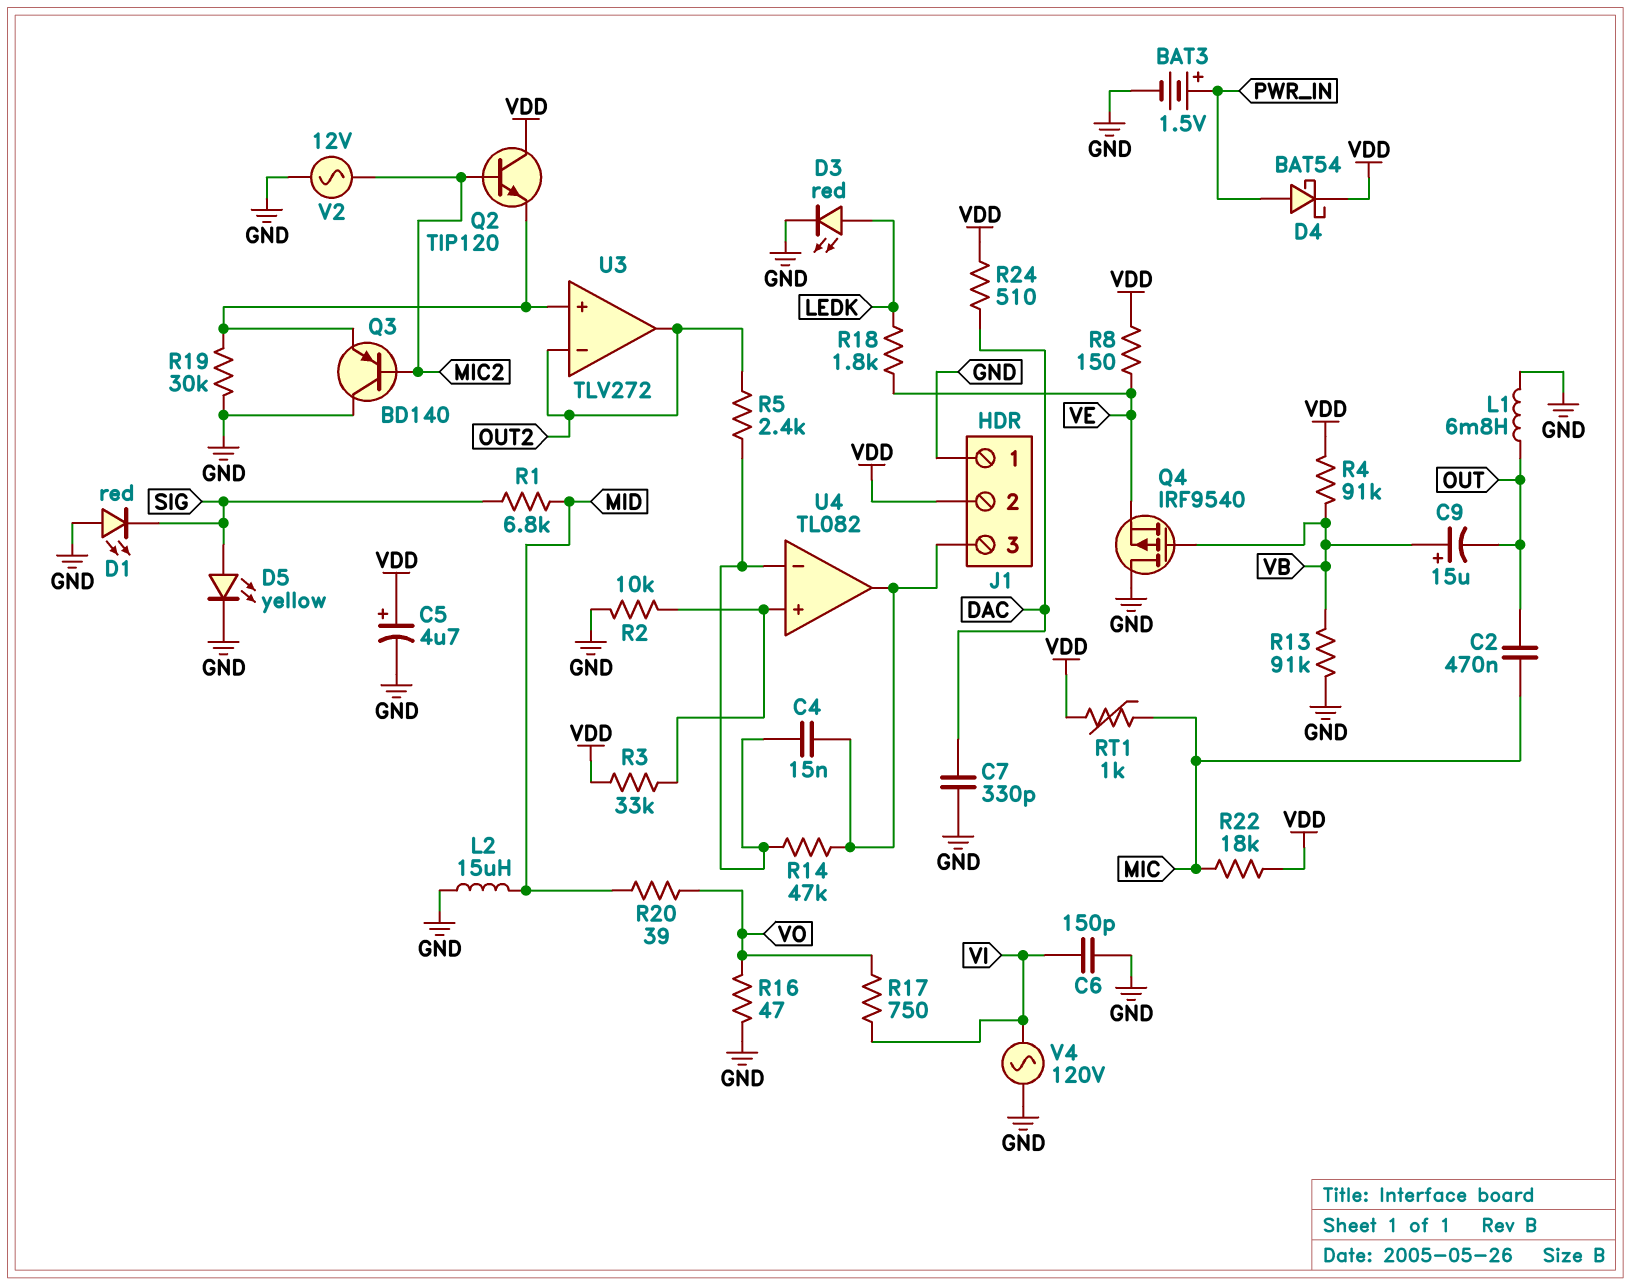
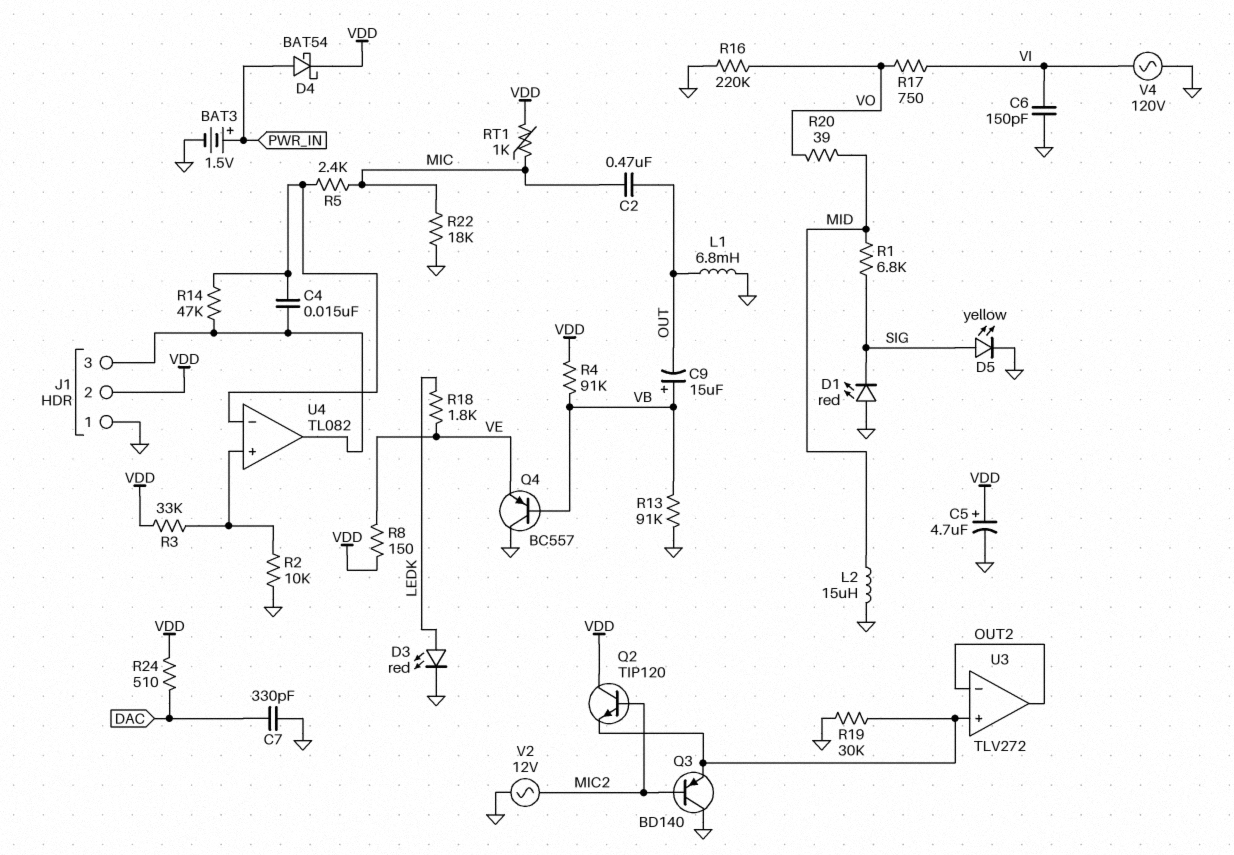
Q4: PMOS IRF9540 (G VB, D GND, S VE) -> PNP BC557 (B VB, C GND, E VE)
R5: 2.4k (OUT2, U4/in-) -> 2.4k (MIC, U4/in-)
R16: 47 (GND, VO) -> 220k (GND, VO)
R22: 18k (MIC, VDD) -> 18k (GND, MIC)

